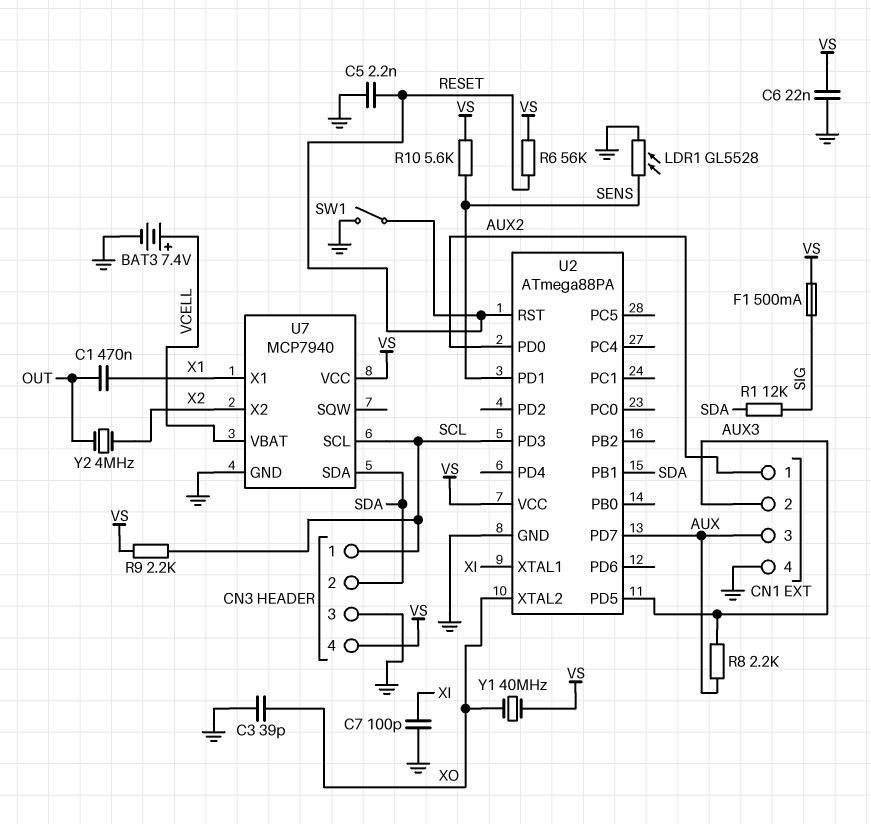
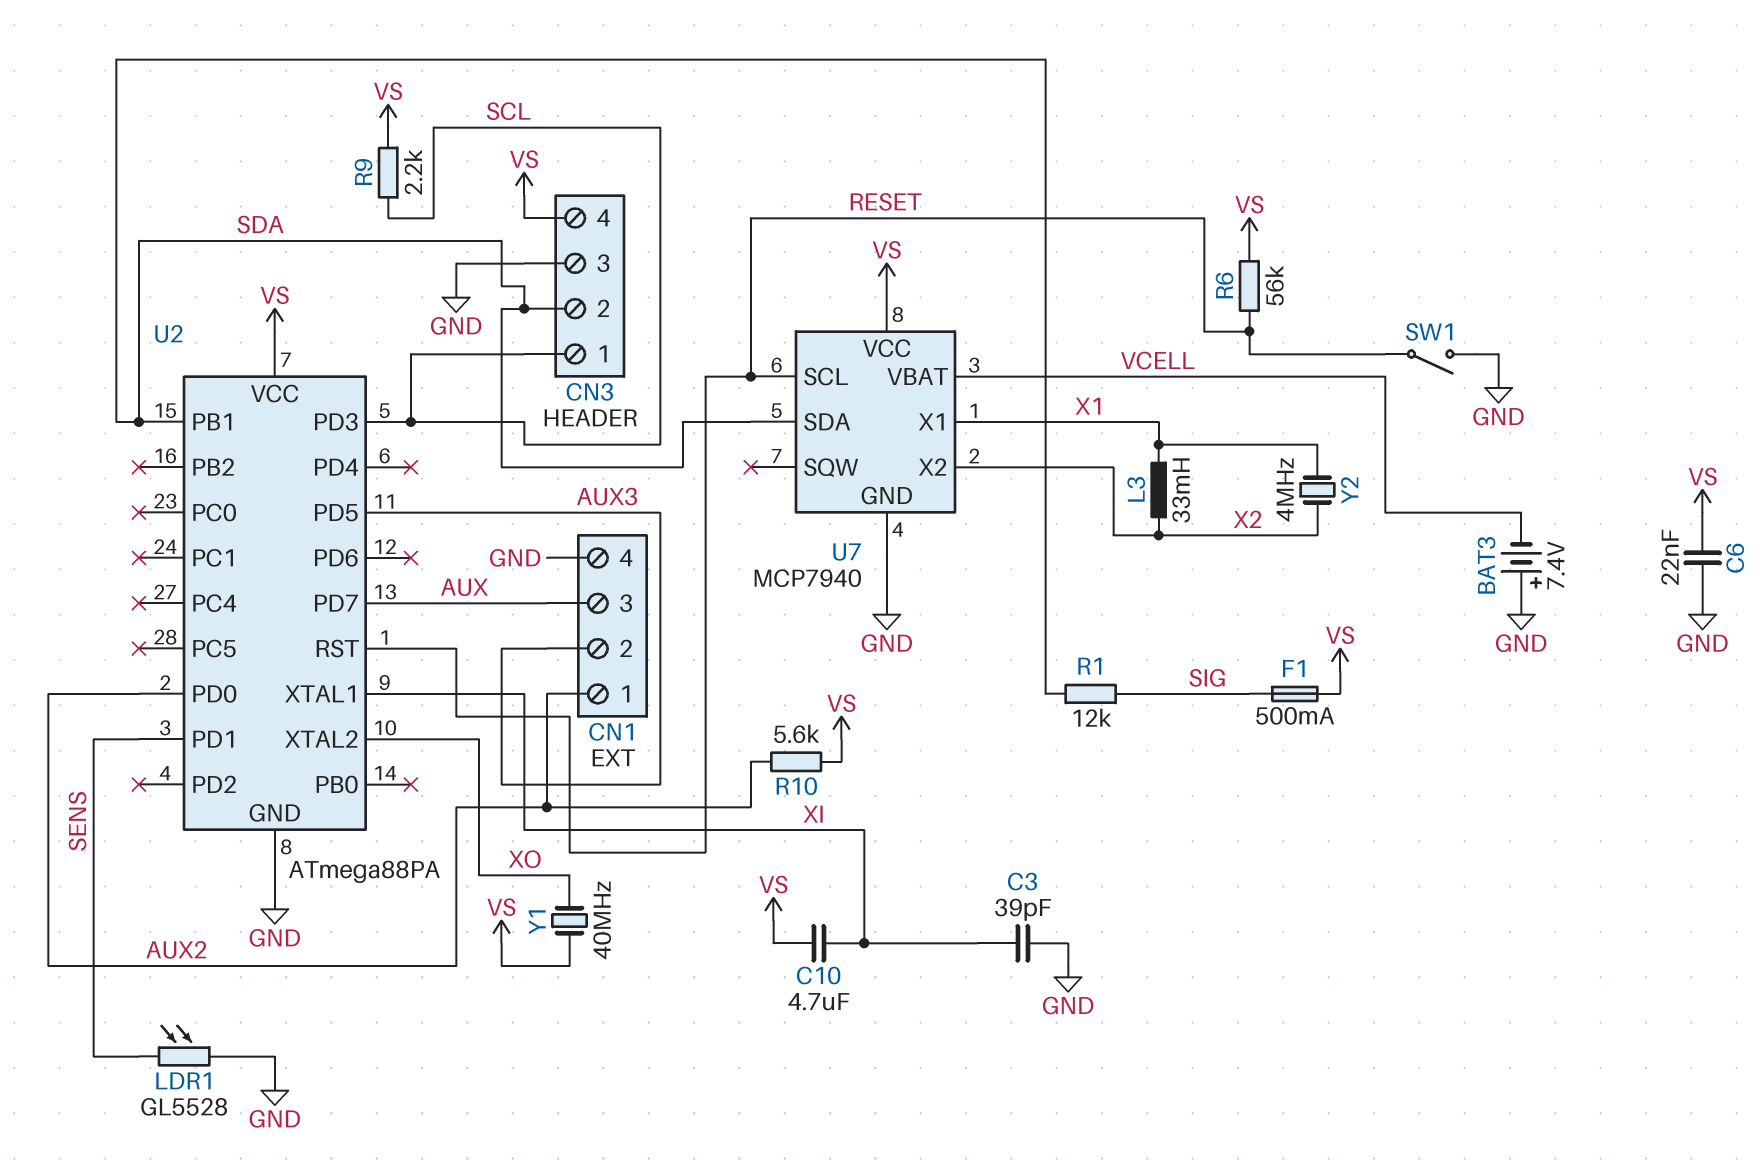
BAT3: 7.4V (plus VCELL, minus GND) -> 7.4V (plus GND, minus VCELL)
C1: 470nF (OUT, X1) -> none
C3: 39pF (GND, XO) -> 39pF (GND, XI)
C5: 2.2nF (GND, RESET) -> none
C7: 100pF (GND, XI) -> none
C10: none -> 4.7uF (VS, XI)
L3: none -> 33mH (X1, X2)
R8: 2.2k (AUX, AUX3) -> none
R10: 5.6k (SENS, VS) -> 5.6k (AUX2, VS)
U7 pin SCL: SCL -> RESET
Y2: 4MHz (OUT, X2) -> 4MHz (X1, X2)

